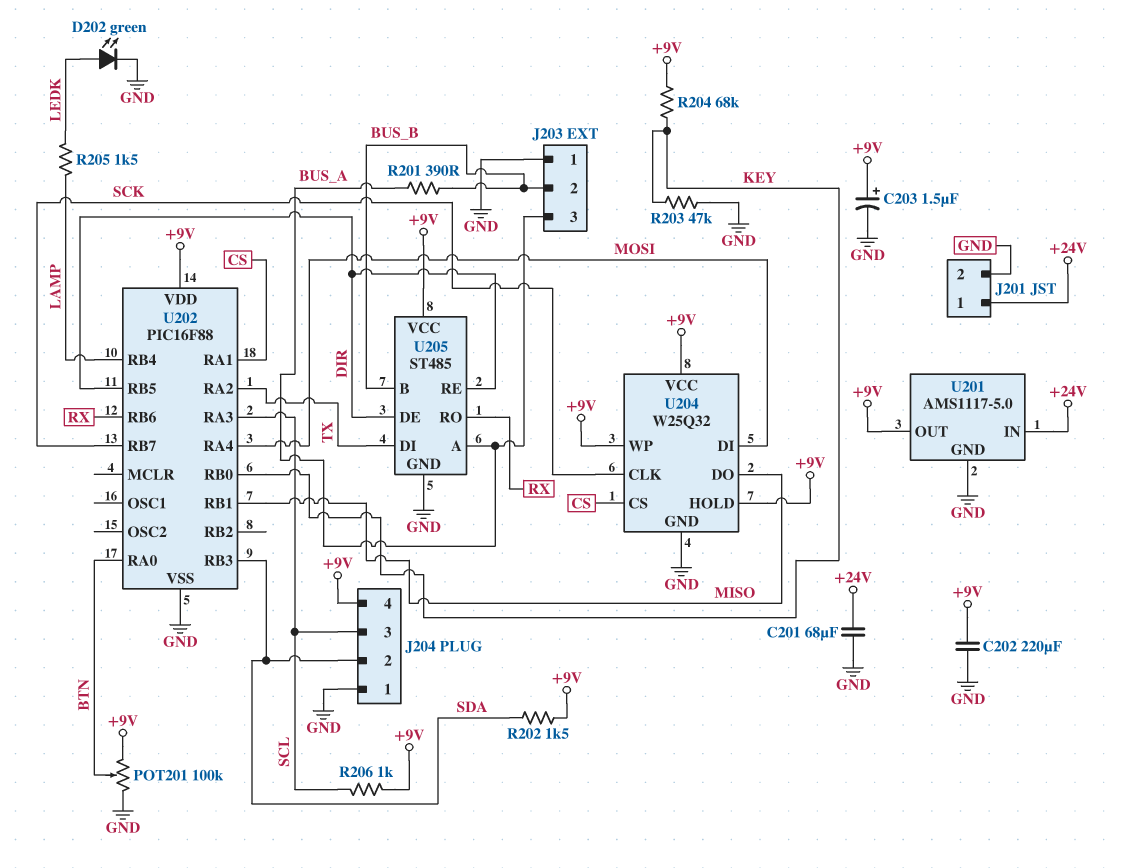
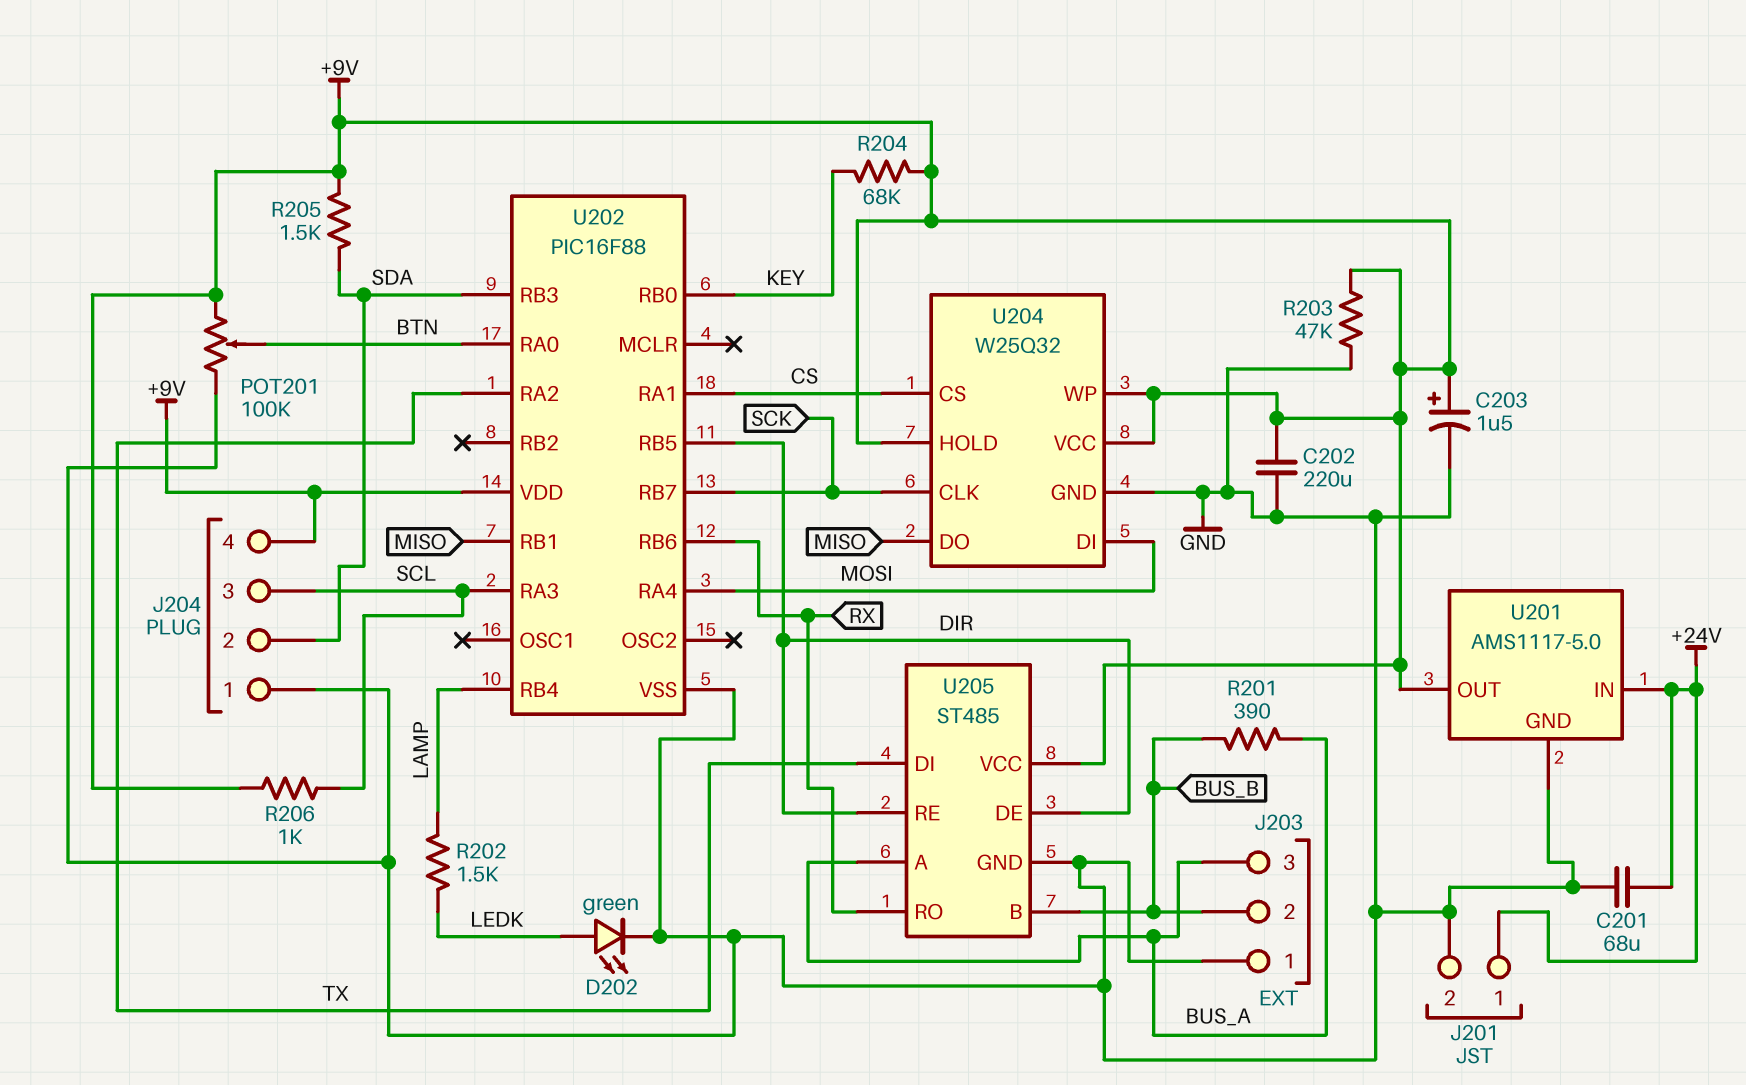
R202: 1.5k (+9V, SDA) -> 1.5k (LAMP, LEDK)
R203: 47k (GND, KEY) -> 47k (+9V, GND)
R205: 1.5k (LAMP, LEDK) -> 1.5k (+9V, SDA)

